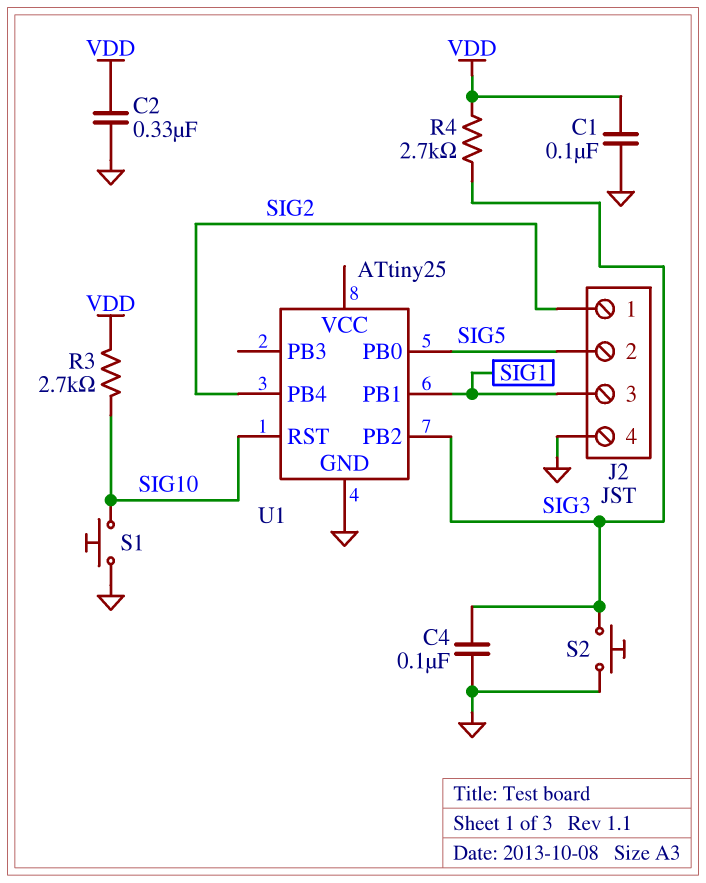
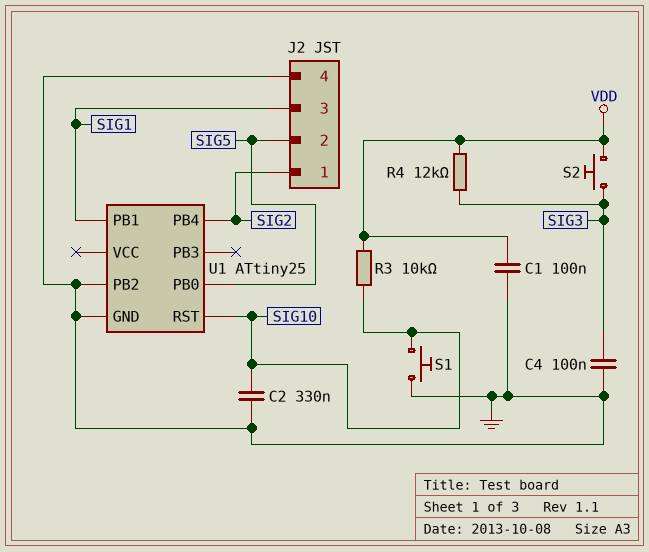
C2: 330nF (GND, VDD) -> 330nF (GND, SIG10)
R3: 2.7k (SIG10, VDD) -> 10k (SIG10, VDD)
R4: 2.7k (SIG3, VDD) -> 12k (SIG3, VDD)
S2: button (GND, SIG3) -> button (SIG3, VDD)
U1 pin PB2: SIG3 -> GND

